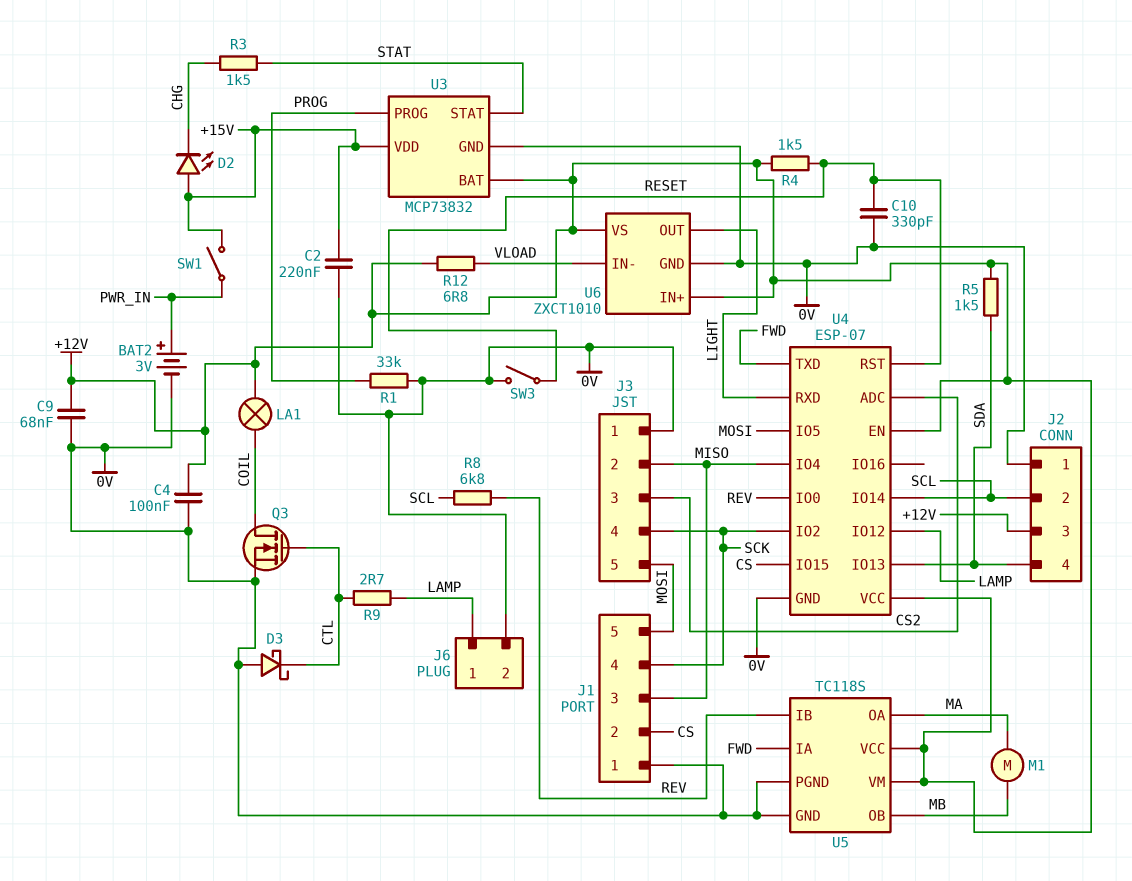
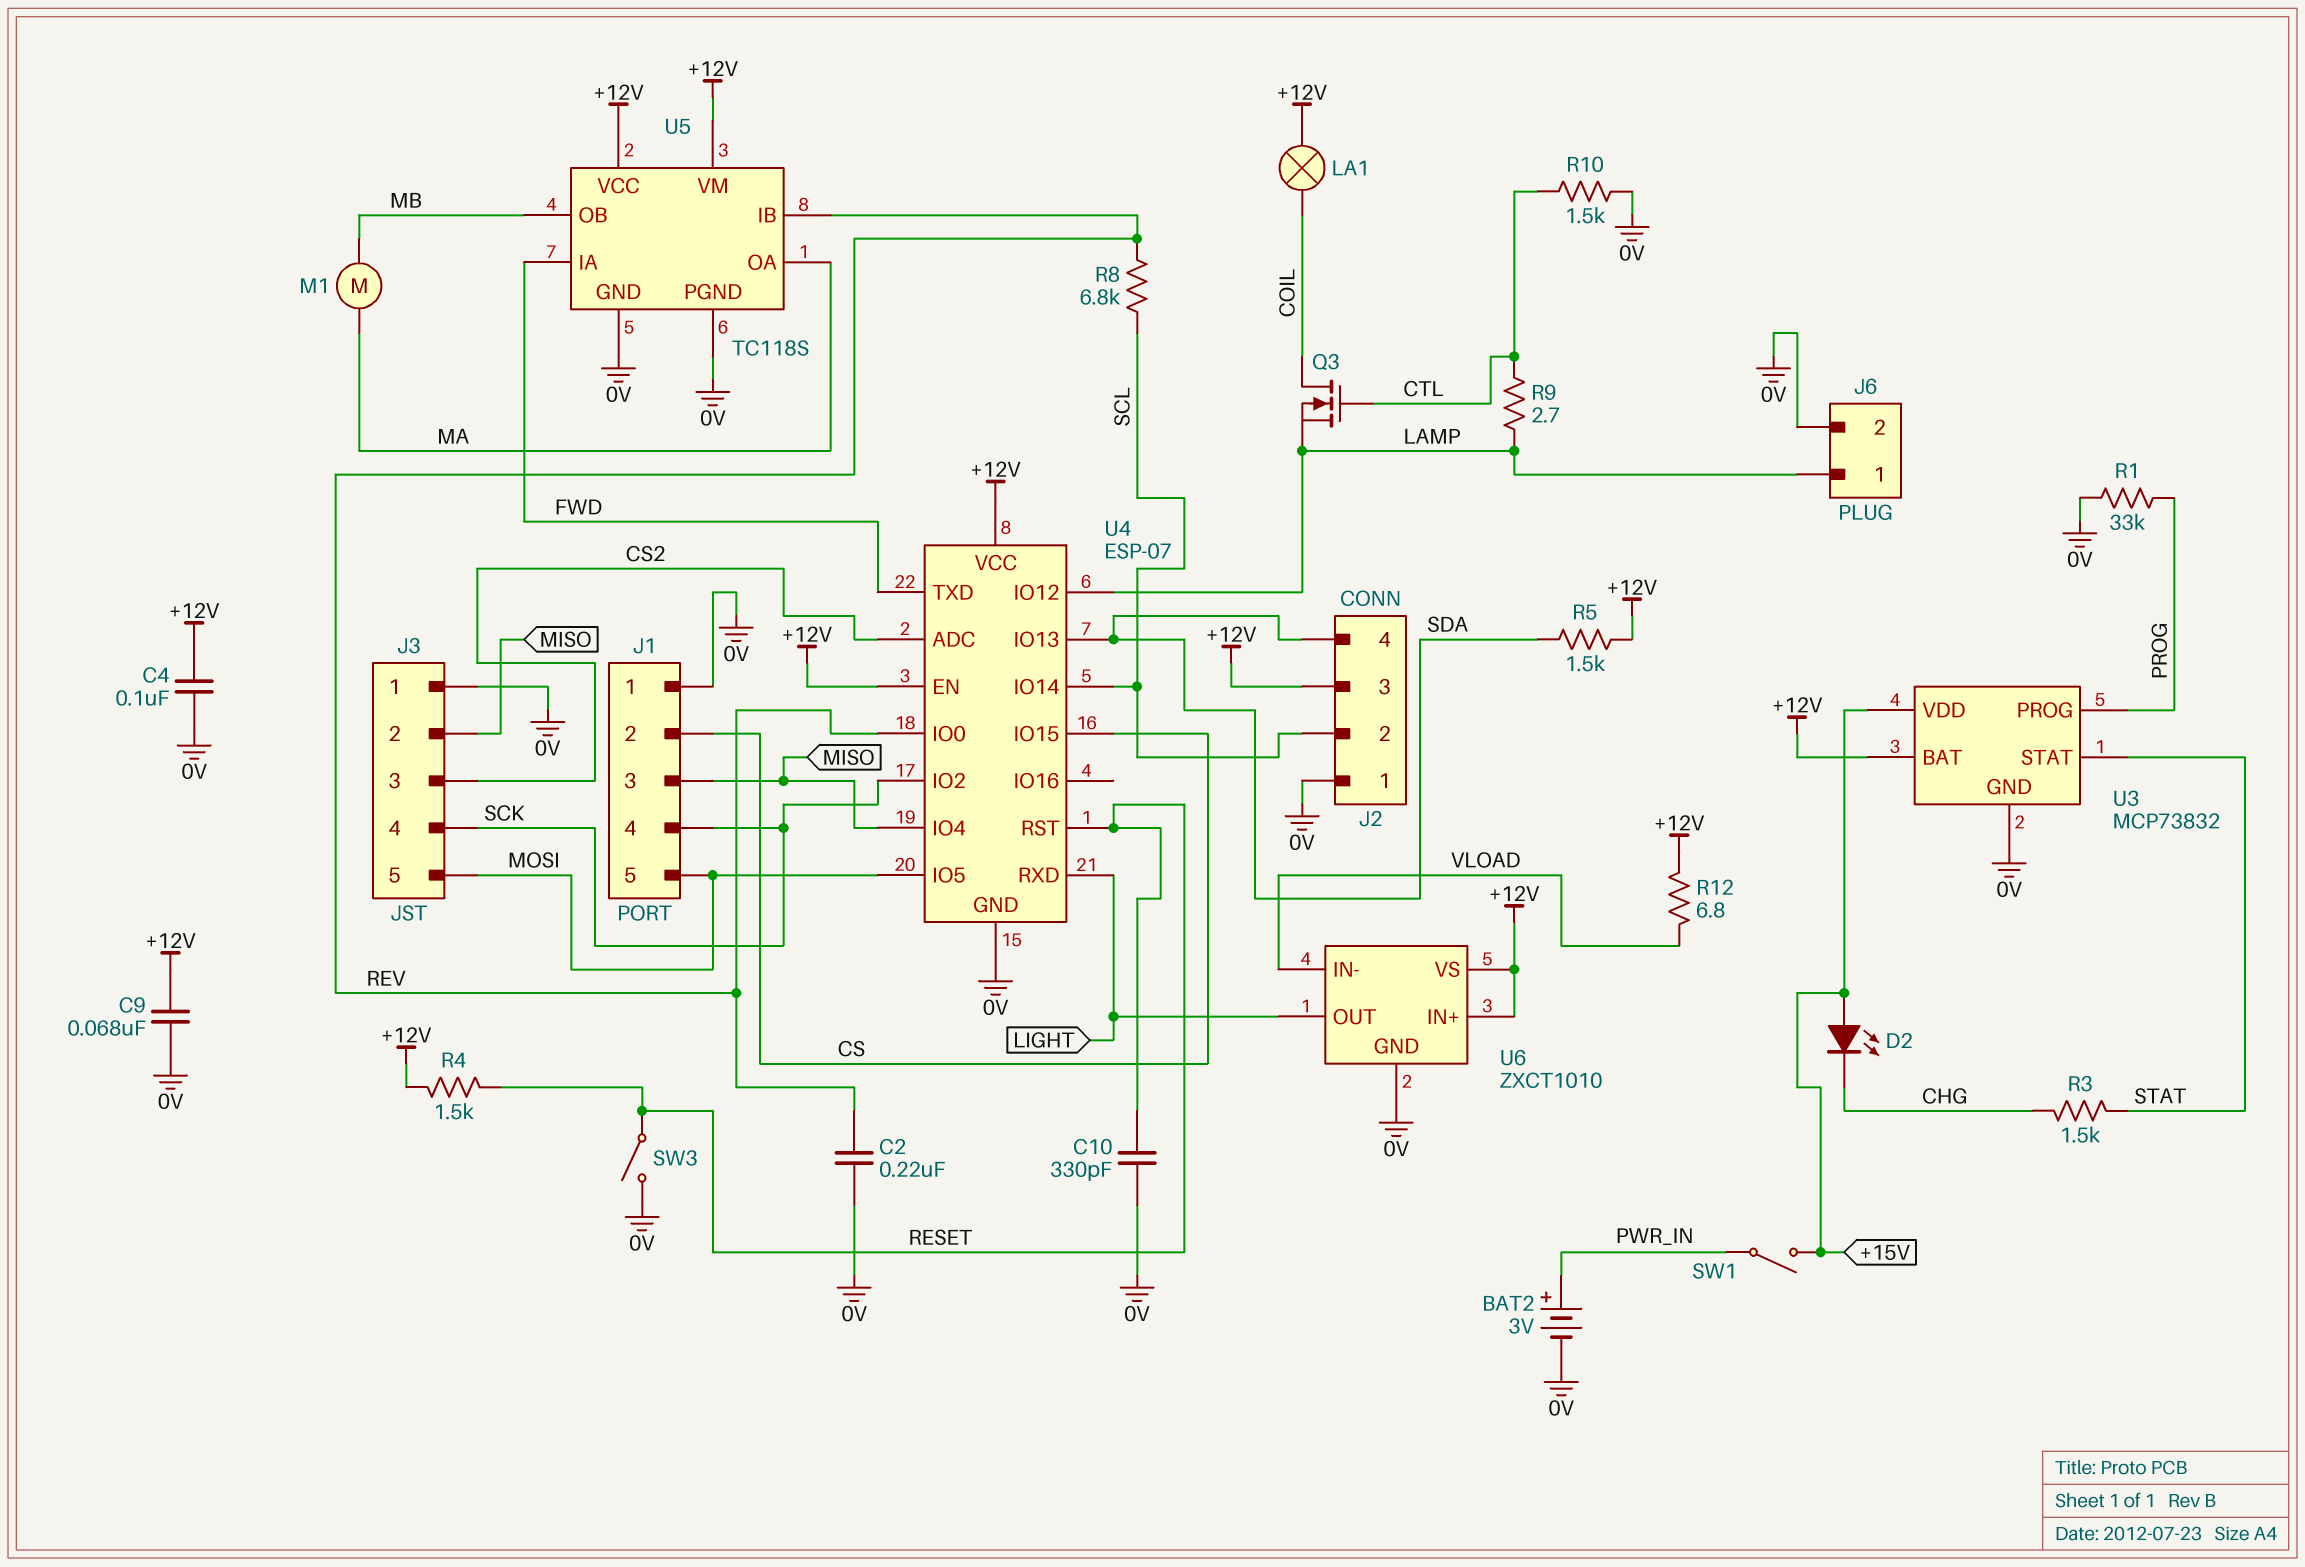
C2: 220nF (+15V, 0V) -> 220nF (0V, REV)
D3: schottky (A 0V, K CTL) -> none
Q3: NMOS (G CTL, D COIL, S 0V) -> NMOS (G CTL, D COIL, S LAMP)
R10: none -> 1.5k (0V, CTL)

